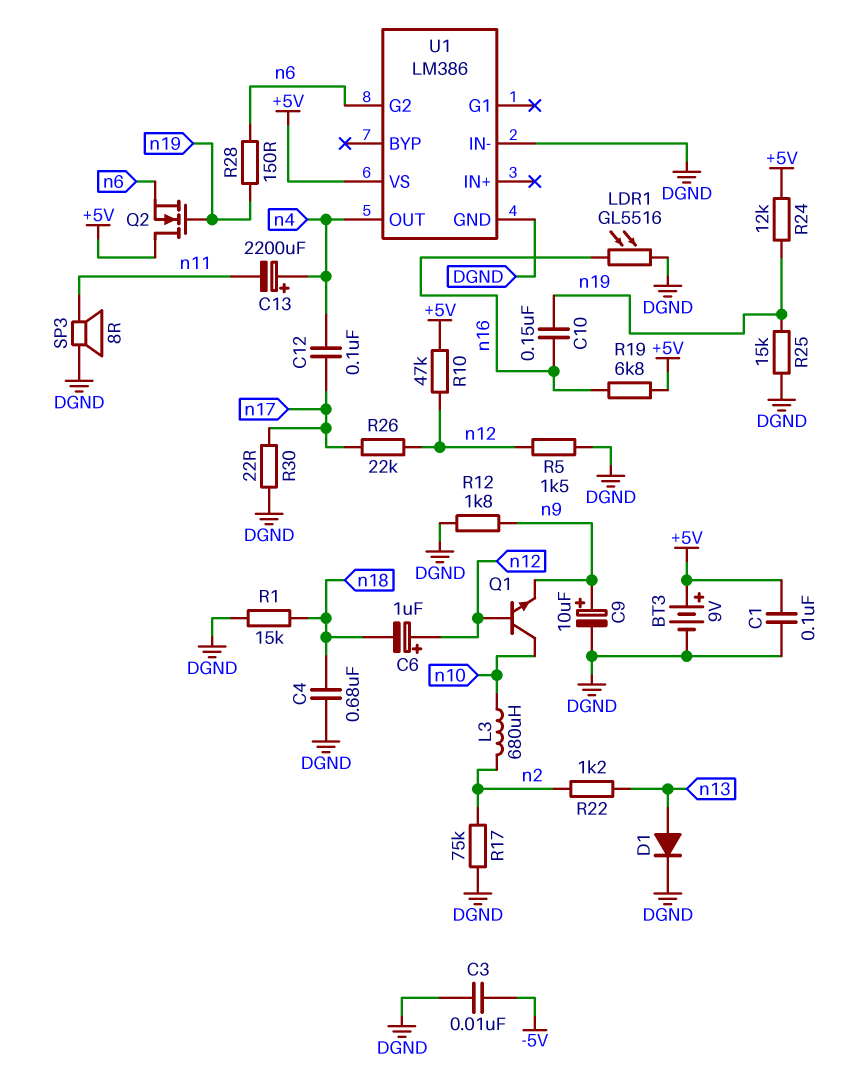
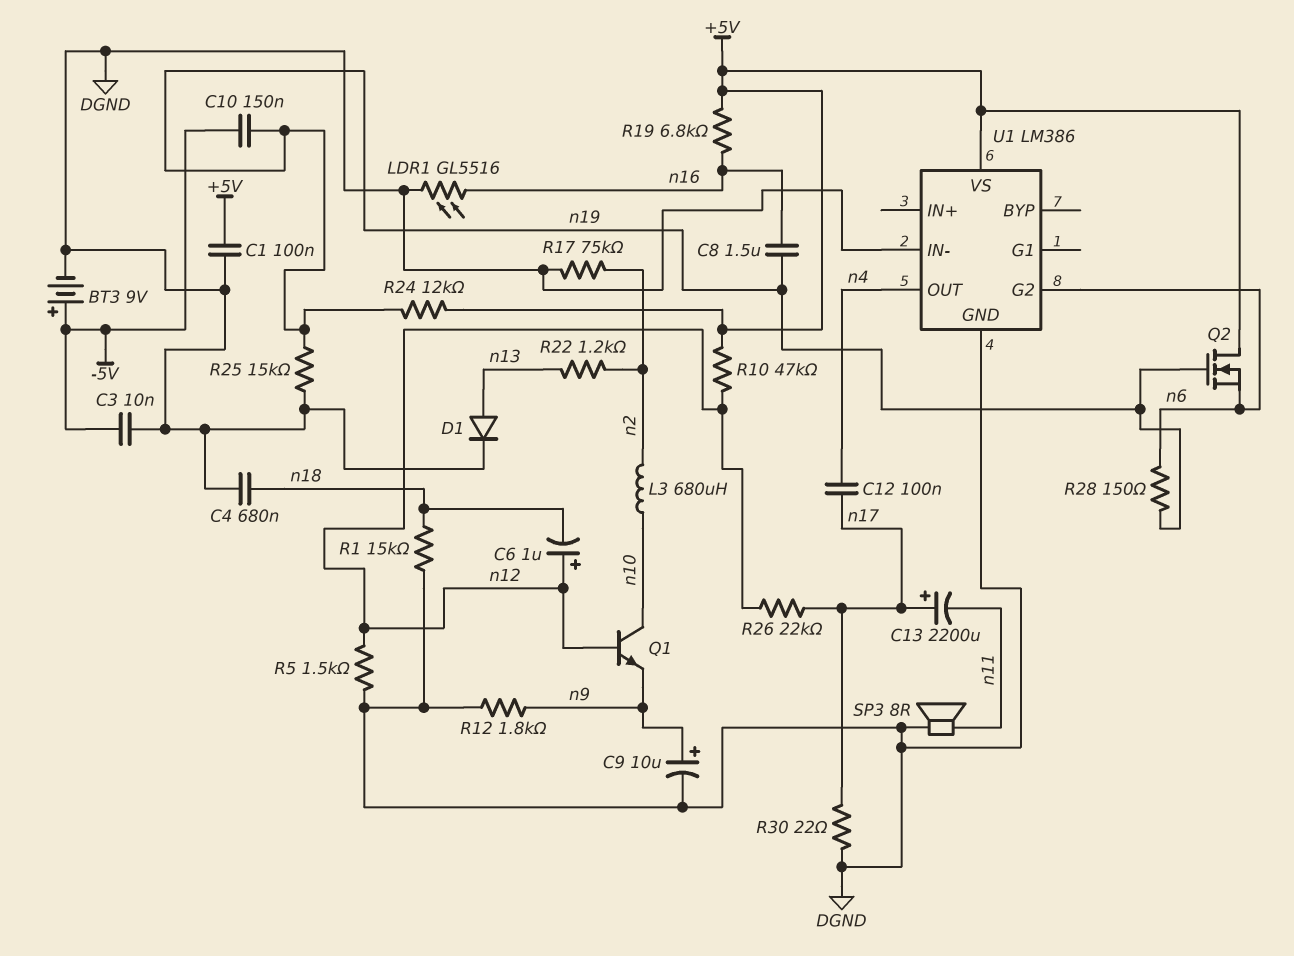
BT3: 9V (plus +5V, minus DGND) -> 9V (plus -5V, minus DGND)
C8: none -> 1.5uF (n16, n19)
C10: 150nF (n16, n19) -> 150nF (-5V, n19)
C13: 2200uF (plus n4, minus n11) -> 2200uF (plus n17, minus n11)

